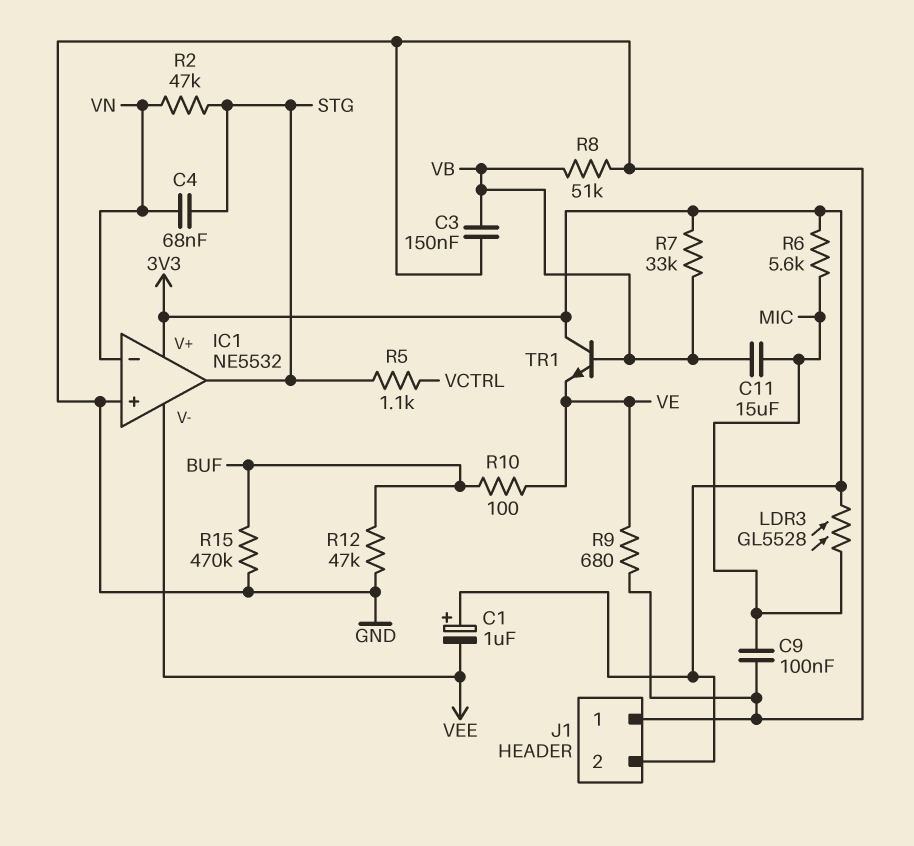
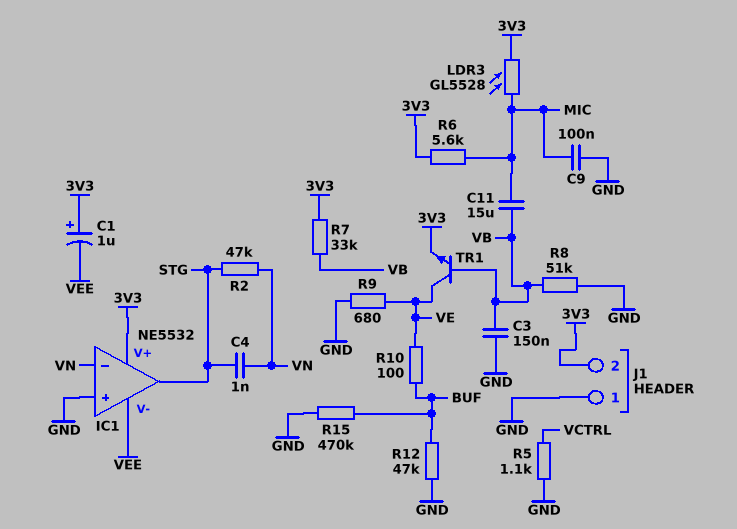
C4: 68nF (STG, VN) -> 1nF (STG, VN)
R5: 1.1k (STG, VCTRL) -> 1.1k (GND, VCTRL)
TR1: NPN (B VB, C 3V3, E VE) -> NPN (B VB, C VE, E 3V3)

